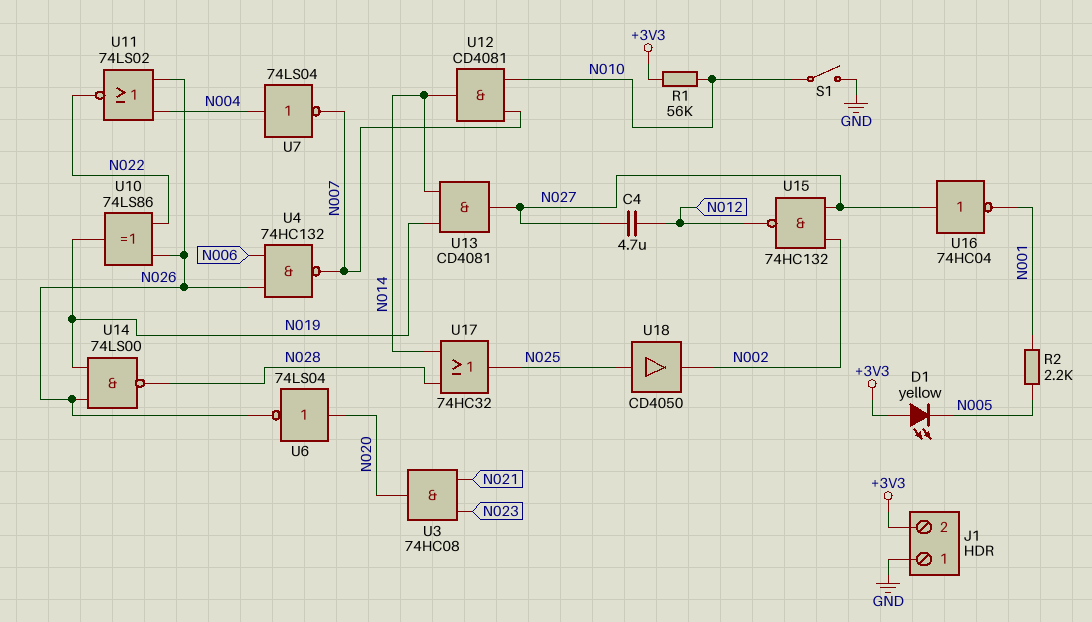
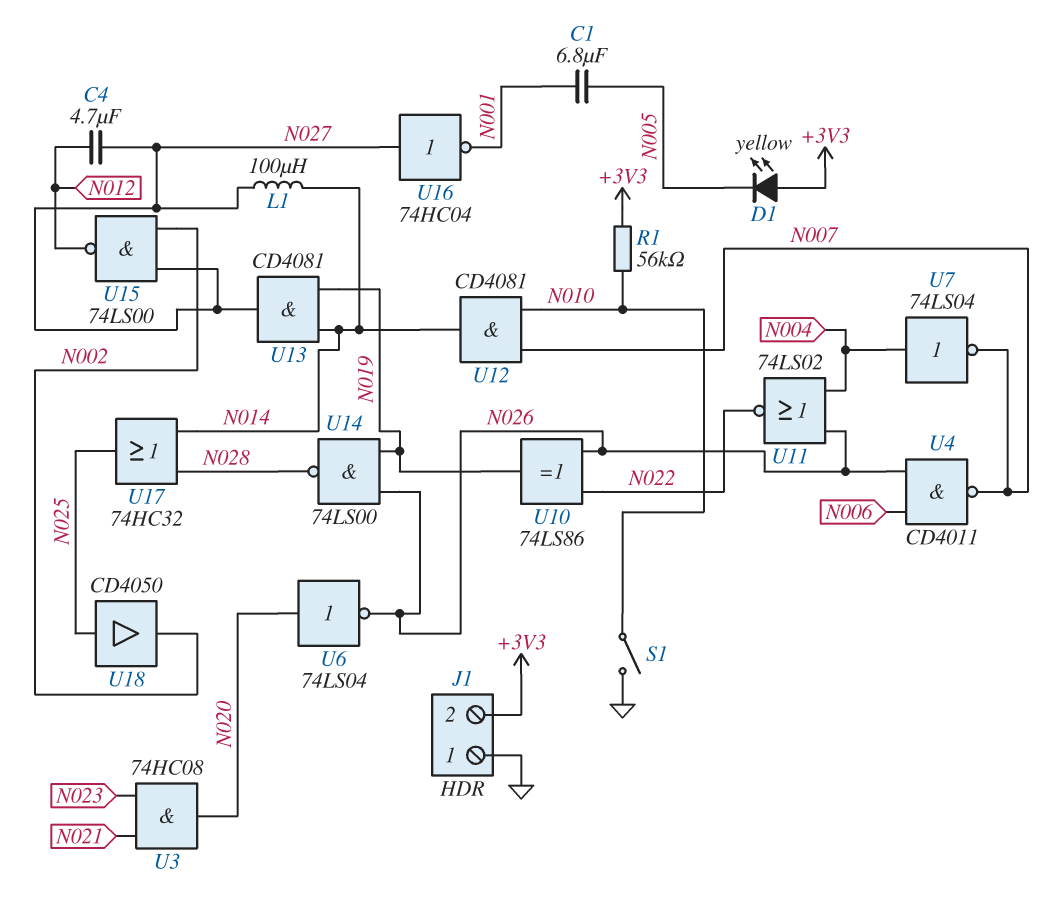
C1: none -> 6.8uF (N001, N005)
L1: none -> 100uH (N014, N027)
R2: 2.2k (N001, N005) -> none
U4: NAND 74HC132 (in N006, in N026, out N007) -> NAND CD4011 (in N006, in N026, out N007)
U15: NAND 74HC132 (in N002, in N027, out N012) -> NAND 74LS00 (in N002, in N027, out N012)

